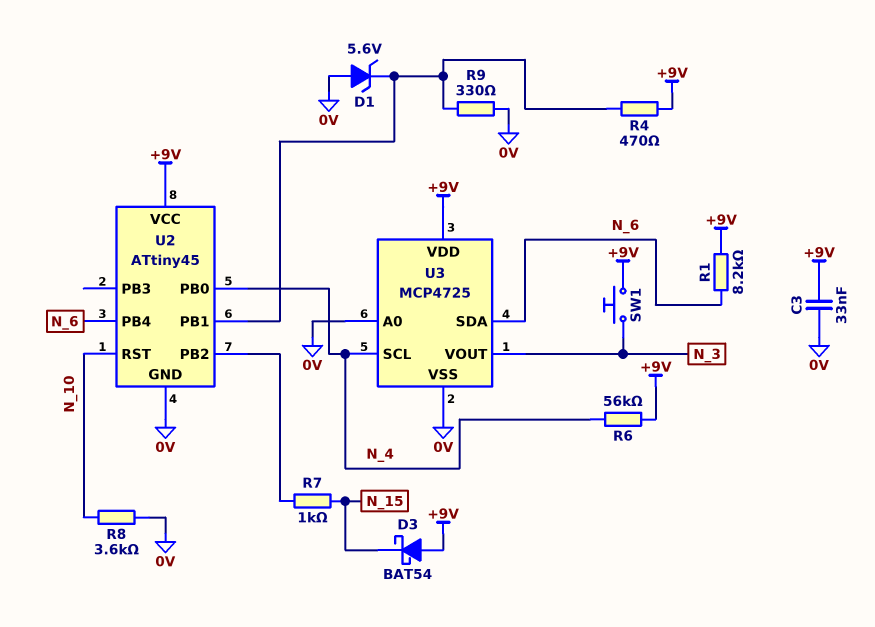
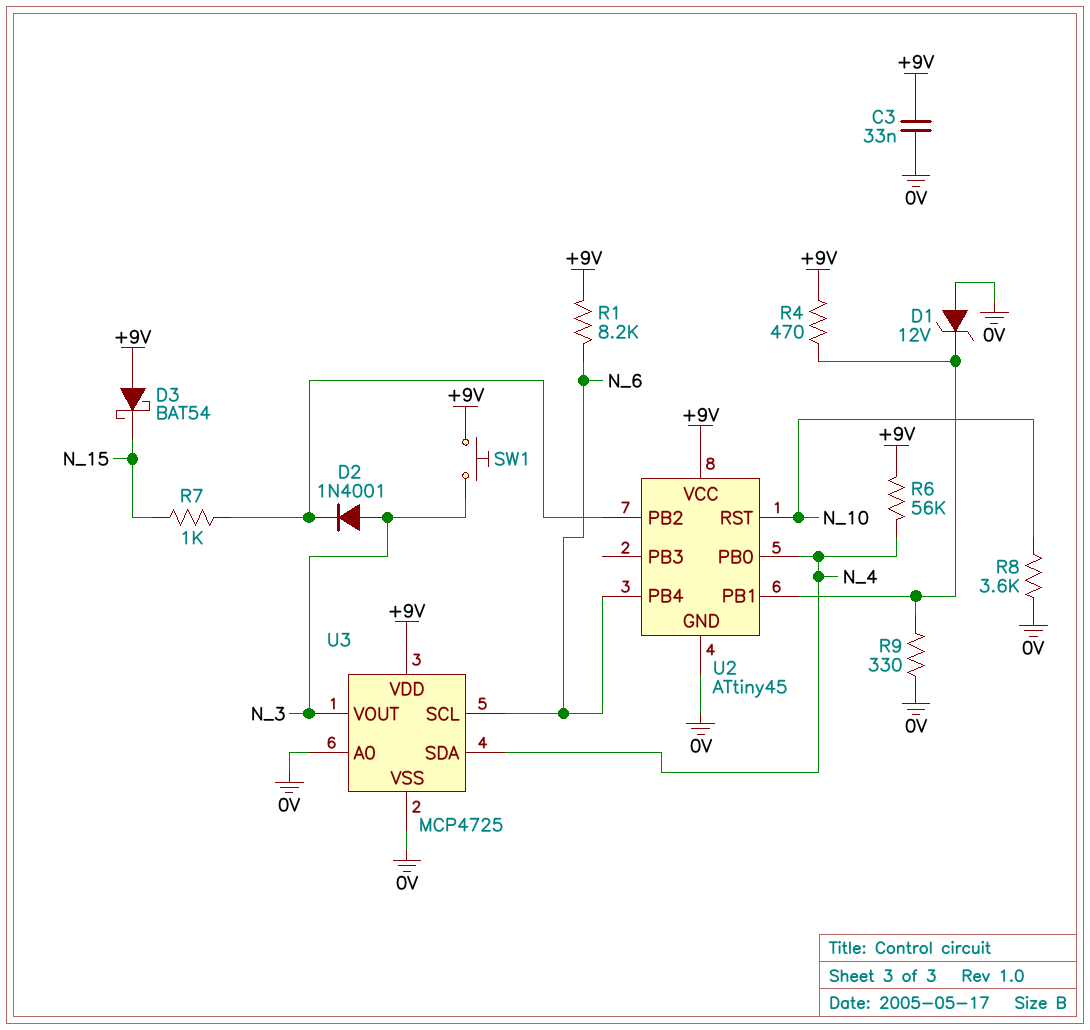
D1: zener 5.6V (A 0V, K U2/PB1) -> zener 12V (A 0V, K U2/PB1)
D2: none -> diode 1N4001 (A N_3, K U2/PB2)
U3 pin SCL: N_4 -> N_6
U3 pin SDA: N_6 -> N_4

